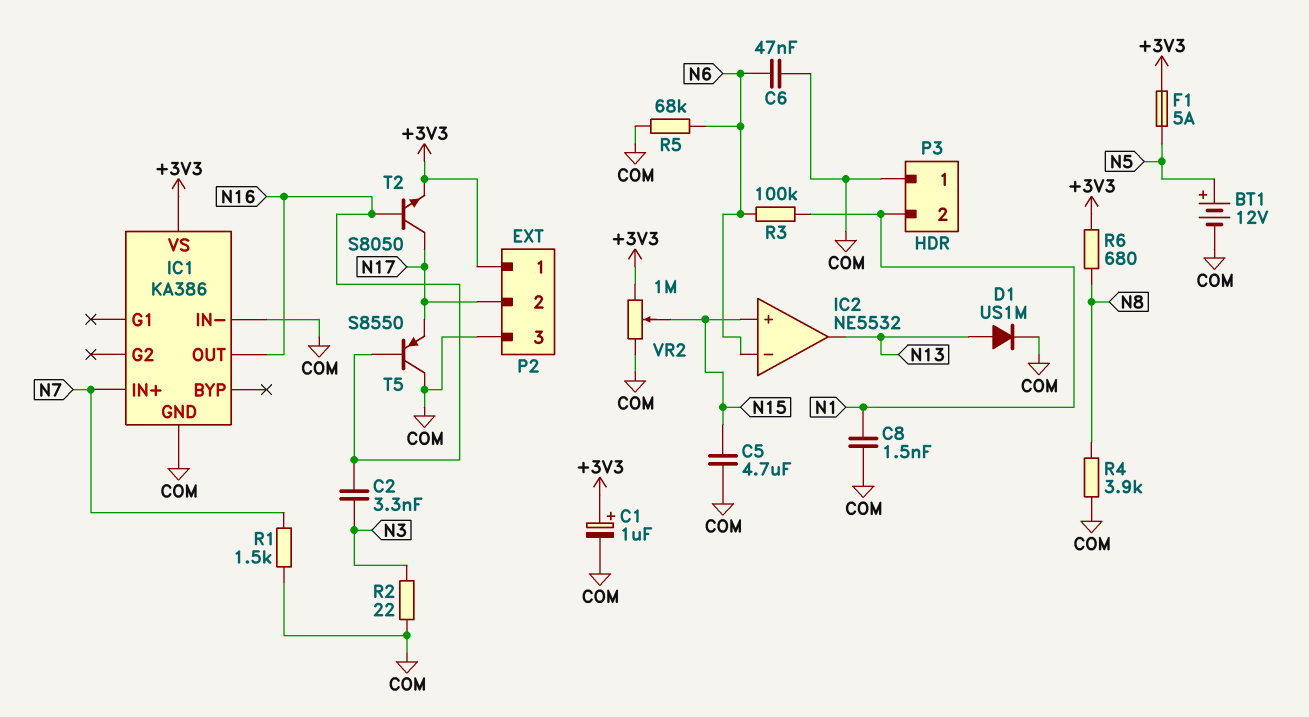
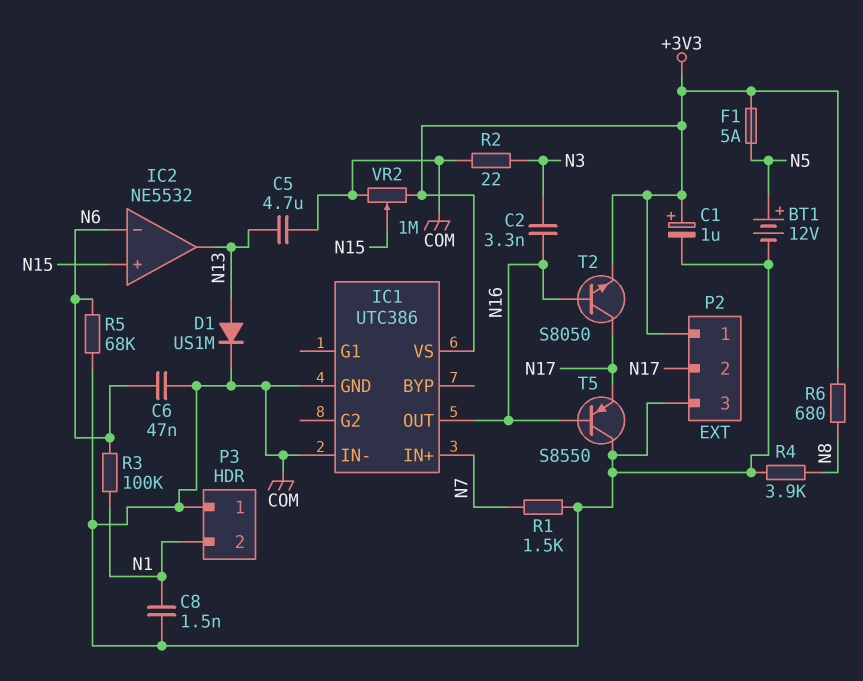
C5: 4.7uF (COM, N15) -> 4.7uF (COM, N13)
IC1: KA386 -> UTC386

